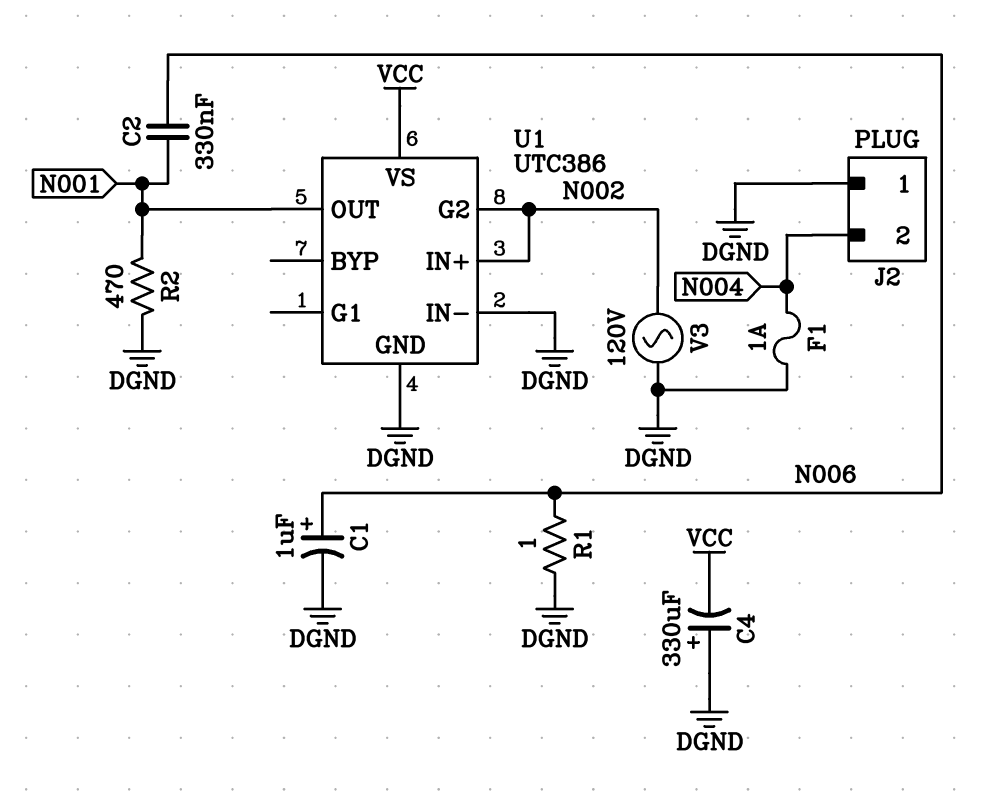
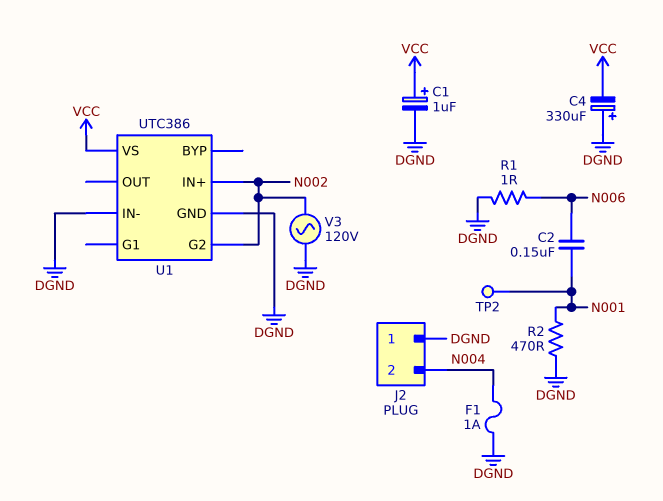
C1: 1uF (plus N006, minus DGND) -> 1uF (plus VCC, minus DGND)
C2: 330nF (N001, N006) -> 150nF (N001, N006)
TP2: none -> test point (N001)
U1 pin OUT: N001 -> none

